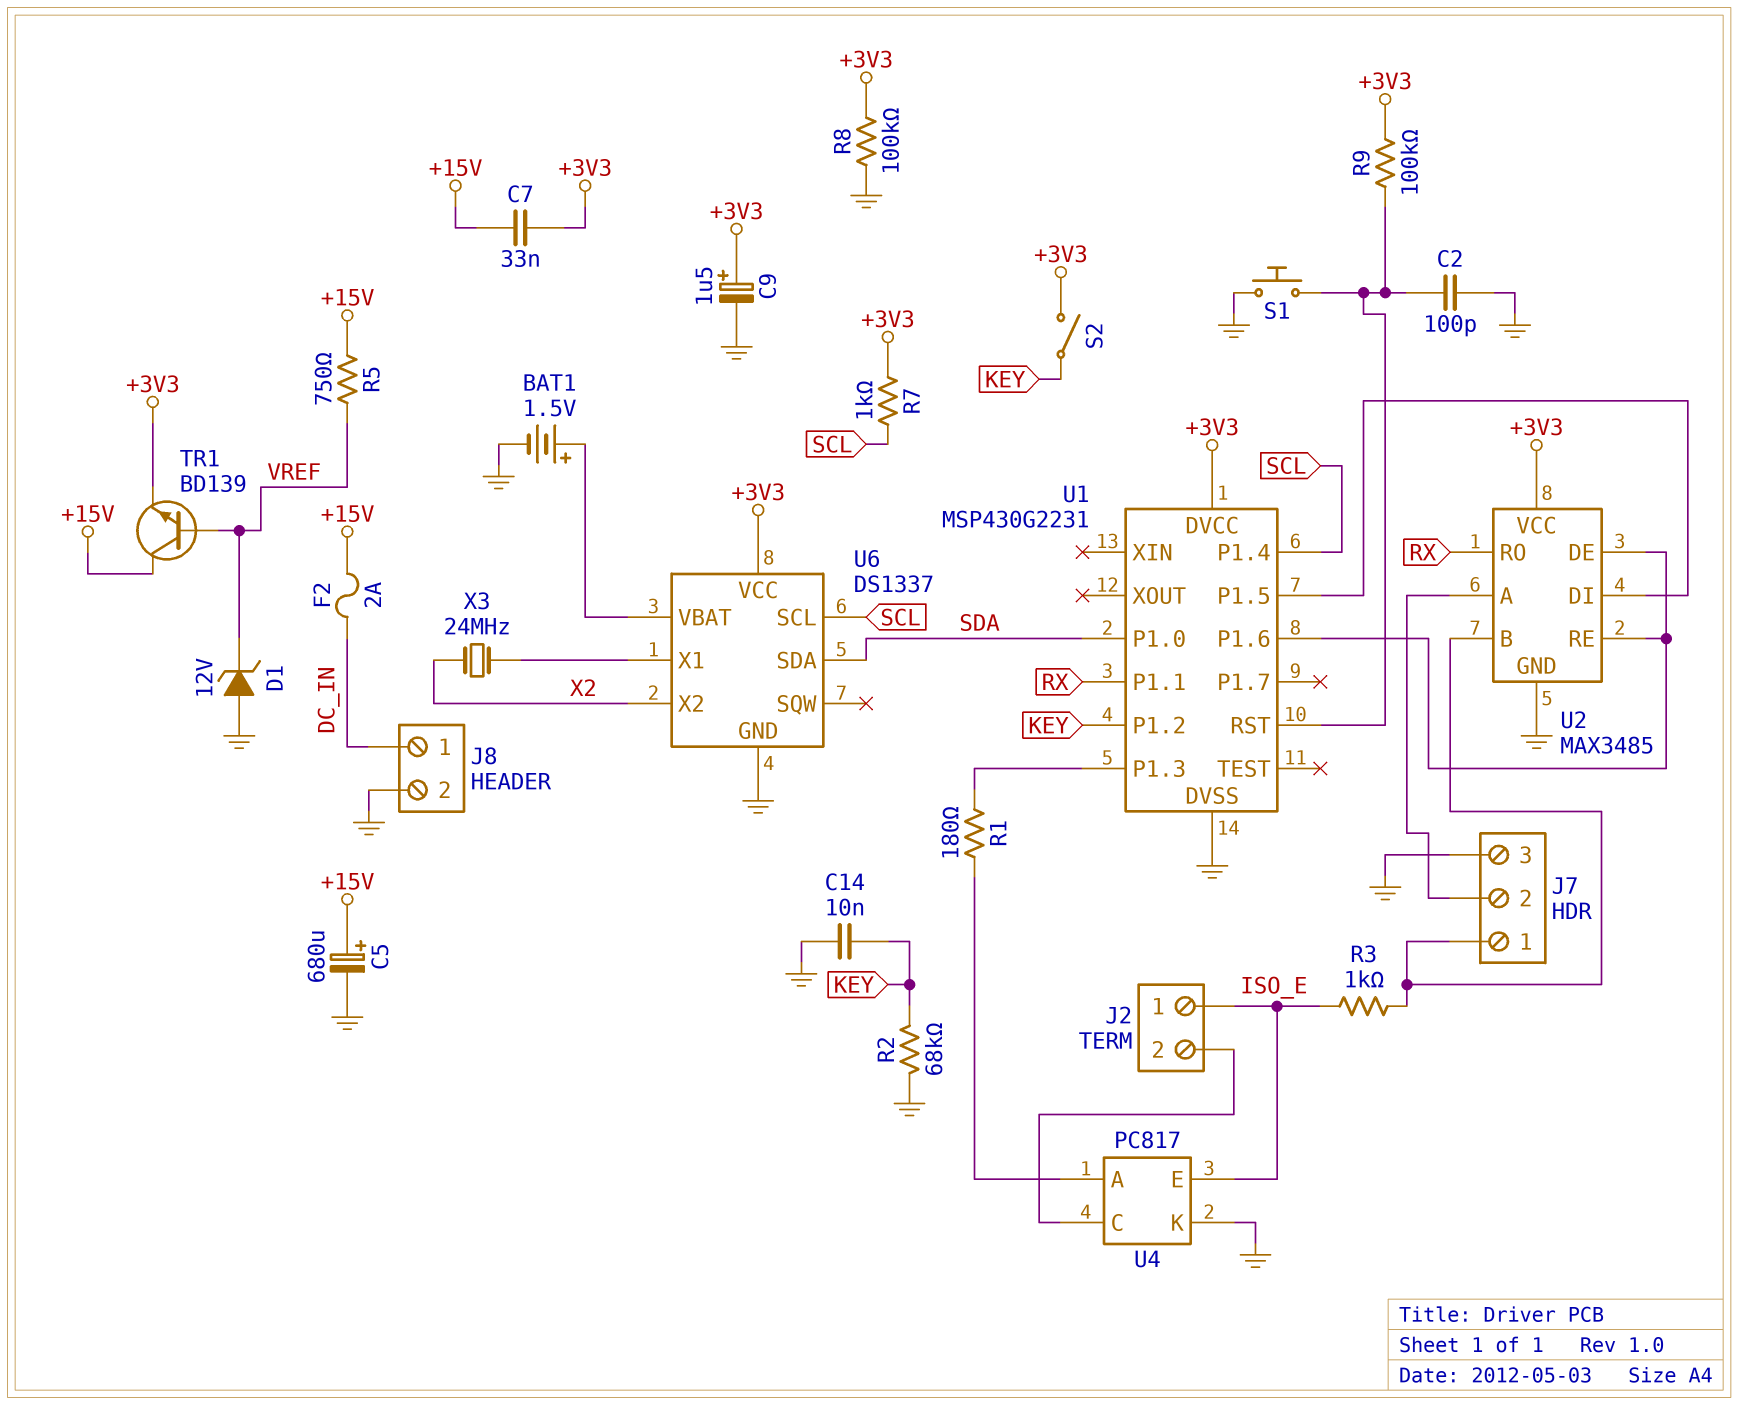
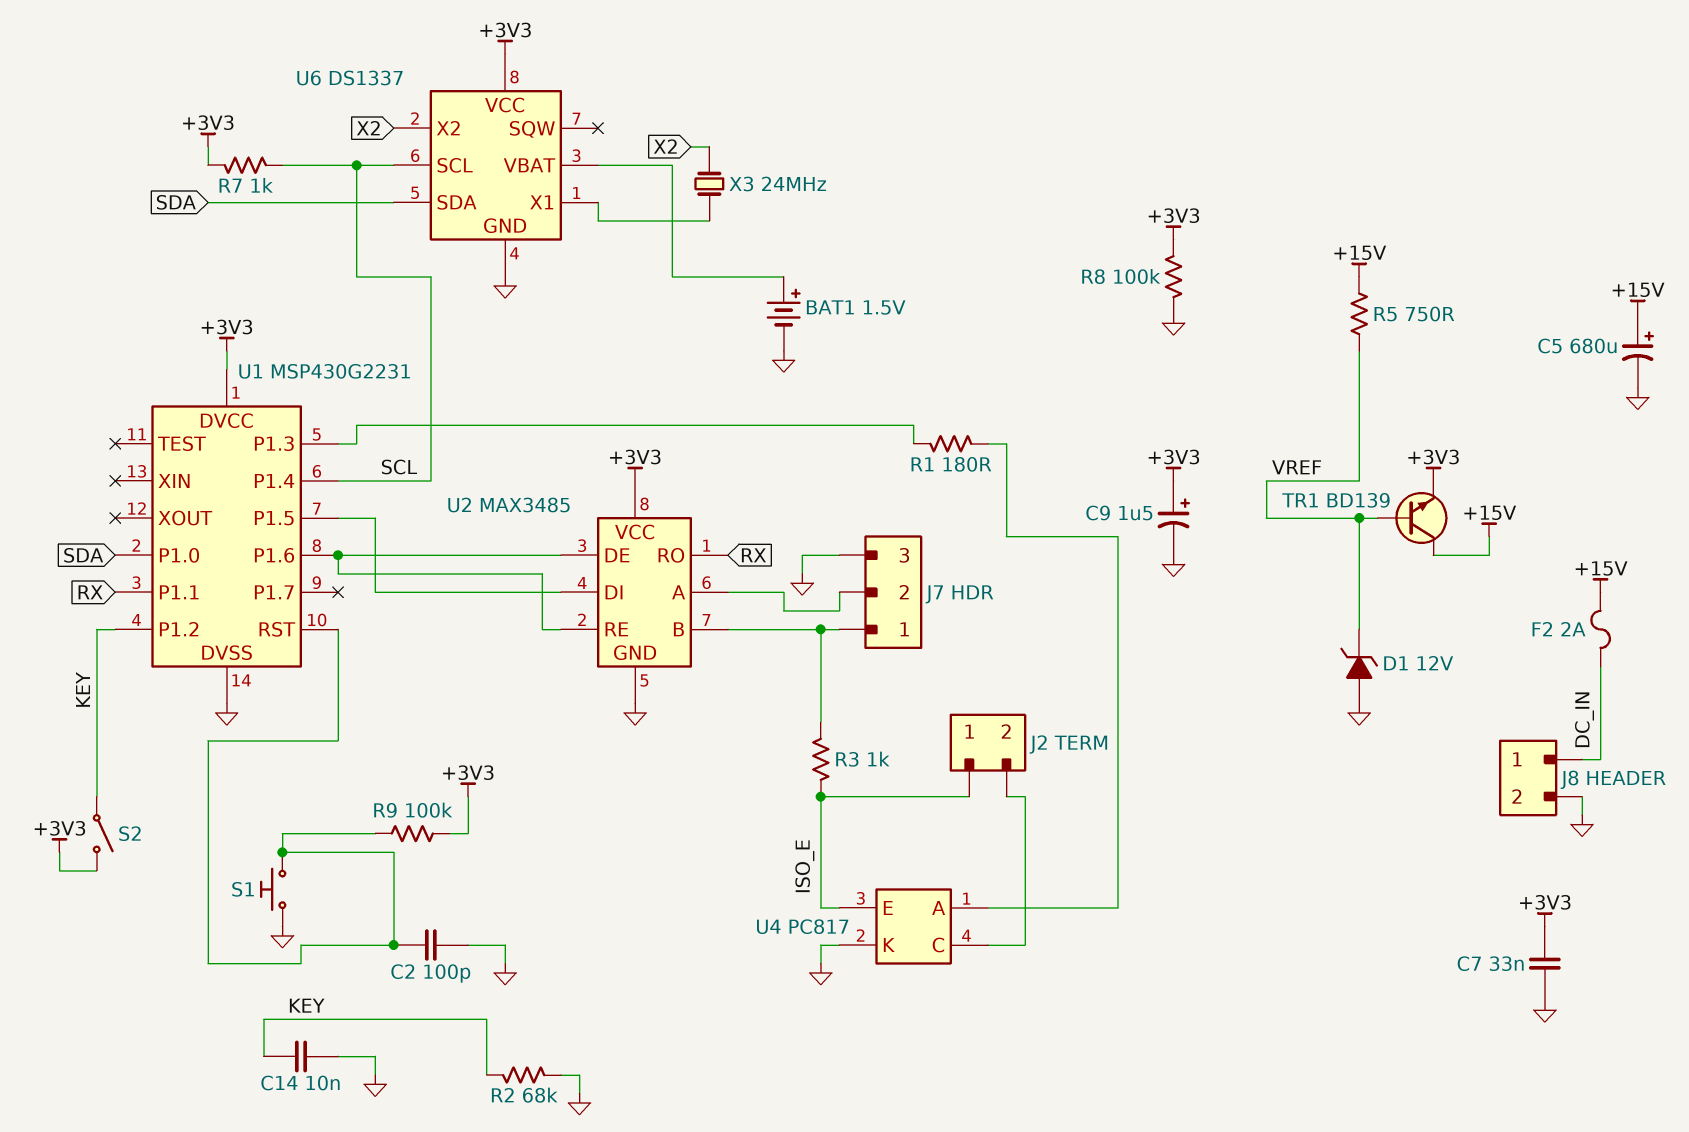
C7: 33nF (+3V3, +15V) -> 33nF (+3V3, GND)

